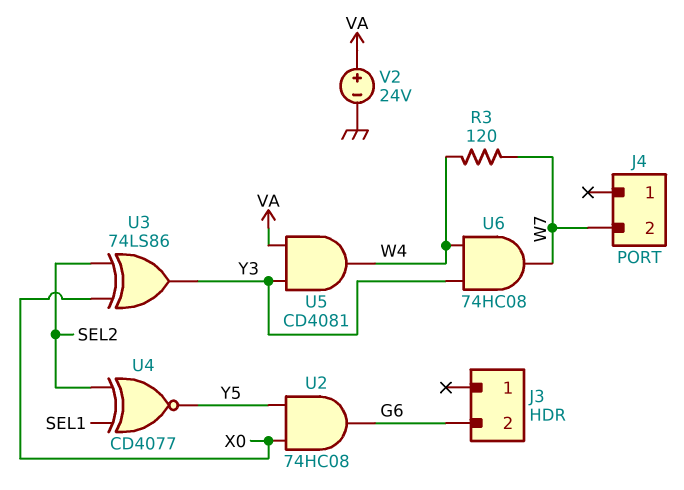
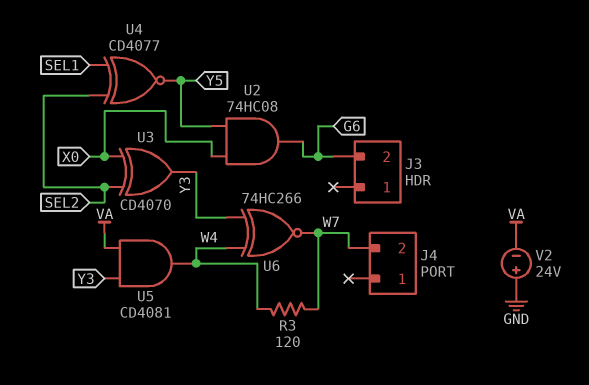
U3: XOR 74LS86 (in SEL2, in X0, out Y3) -> XOR CD4070 (in SEL2, in X0, out Y3)
U6: AND 74HC08 (in W4, in Y3, out W7) -> XNOR 74HC266 (in W4, in Y3, out W7)
V2: 24V (plus VA, minus GND) -> 24V (plus GND, minus VA)

